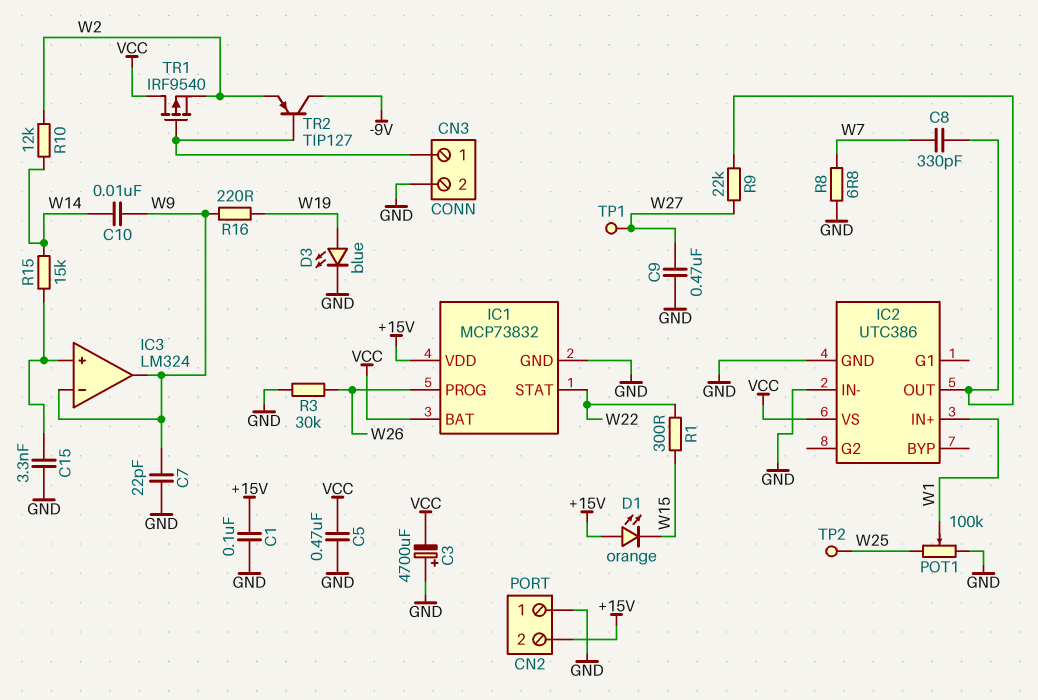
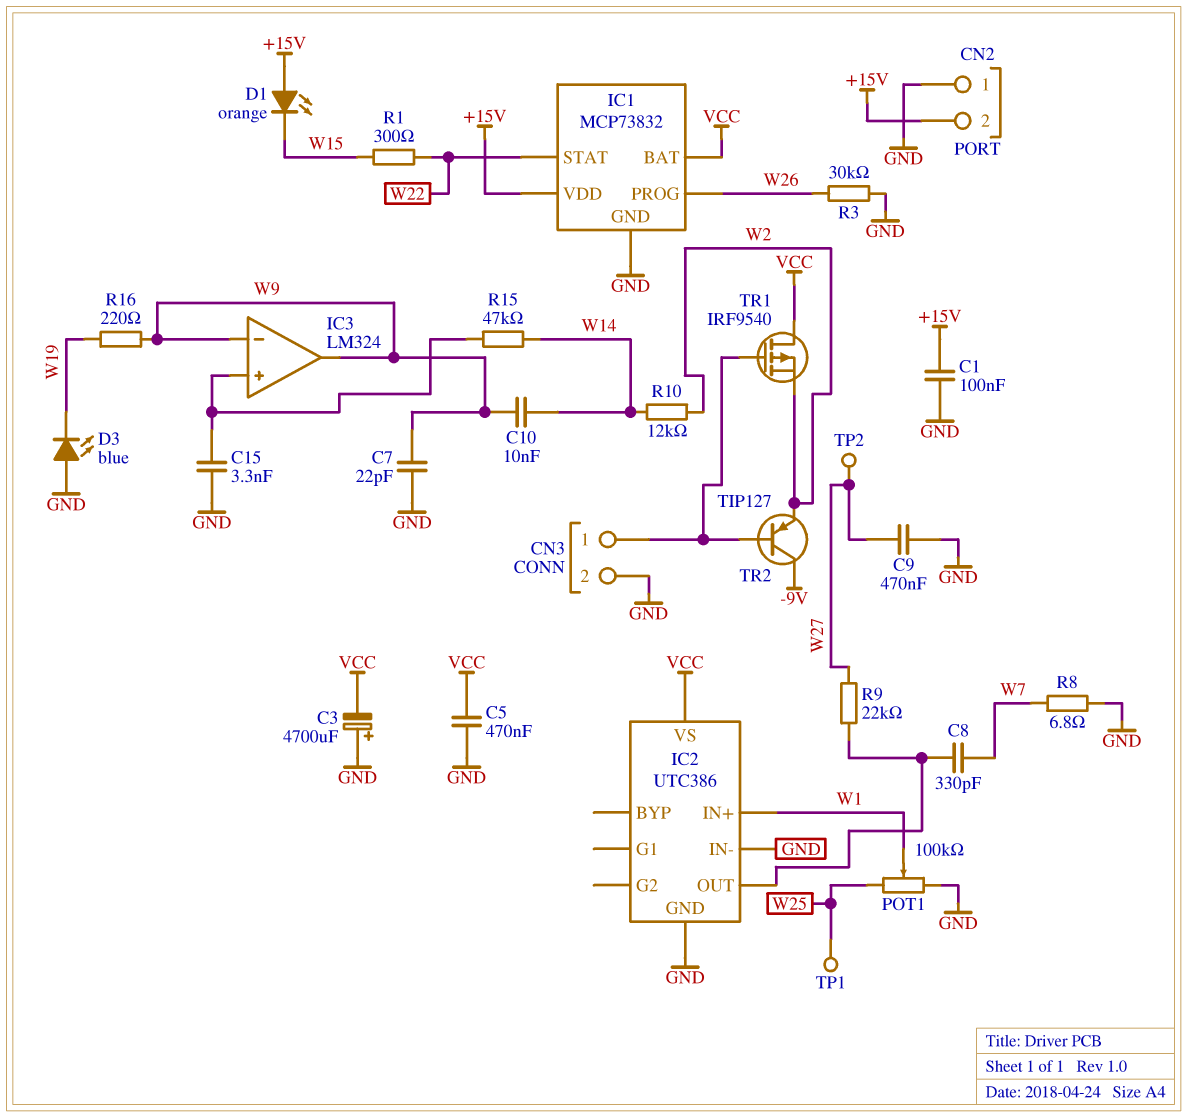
D3: LED blue (A W19, K GND) -> LED blue (A GND, K W19)
R15: 15k (IC3/in+, W14) -> 47k (IC3/in+, W14)
TP1: test point (W27) -> test point (W25)
TP2: test point (W25) -> test point (W27)

